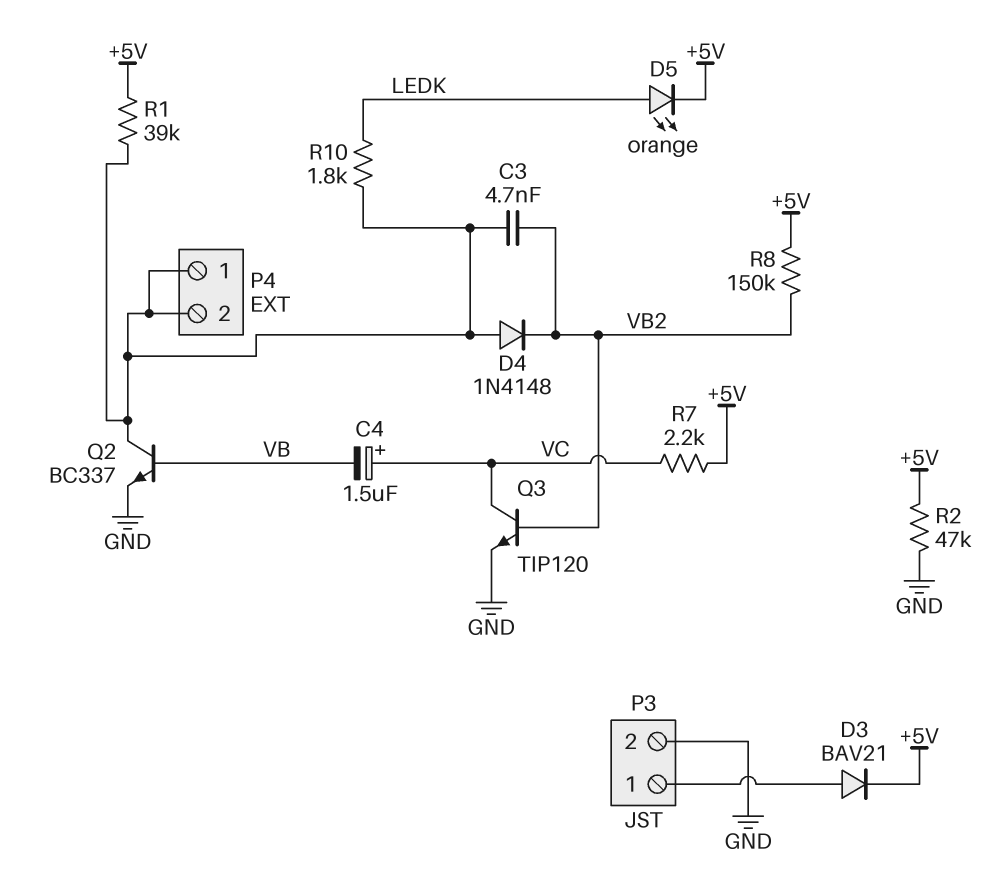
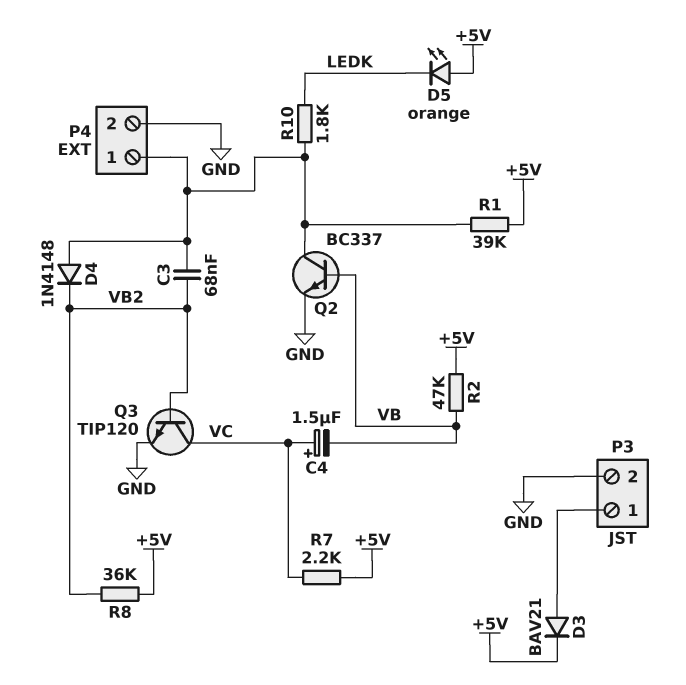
C3: 4.7nF (P4/1, VB2) -> 68nF (P4/1, VB2)
D5: LED orange (A LEDK, K +5V) -> LED orange (A +5V, K LEDK)
P4 pin 2: P4/1 -> GND
R2: 47k (+5V, GND) -> 47k (+5V, VB)
R8: 150k (+5V, VB2) -> 36k (+5V, VB2)

